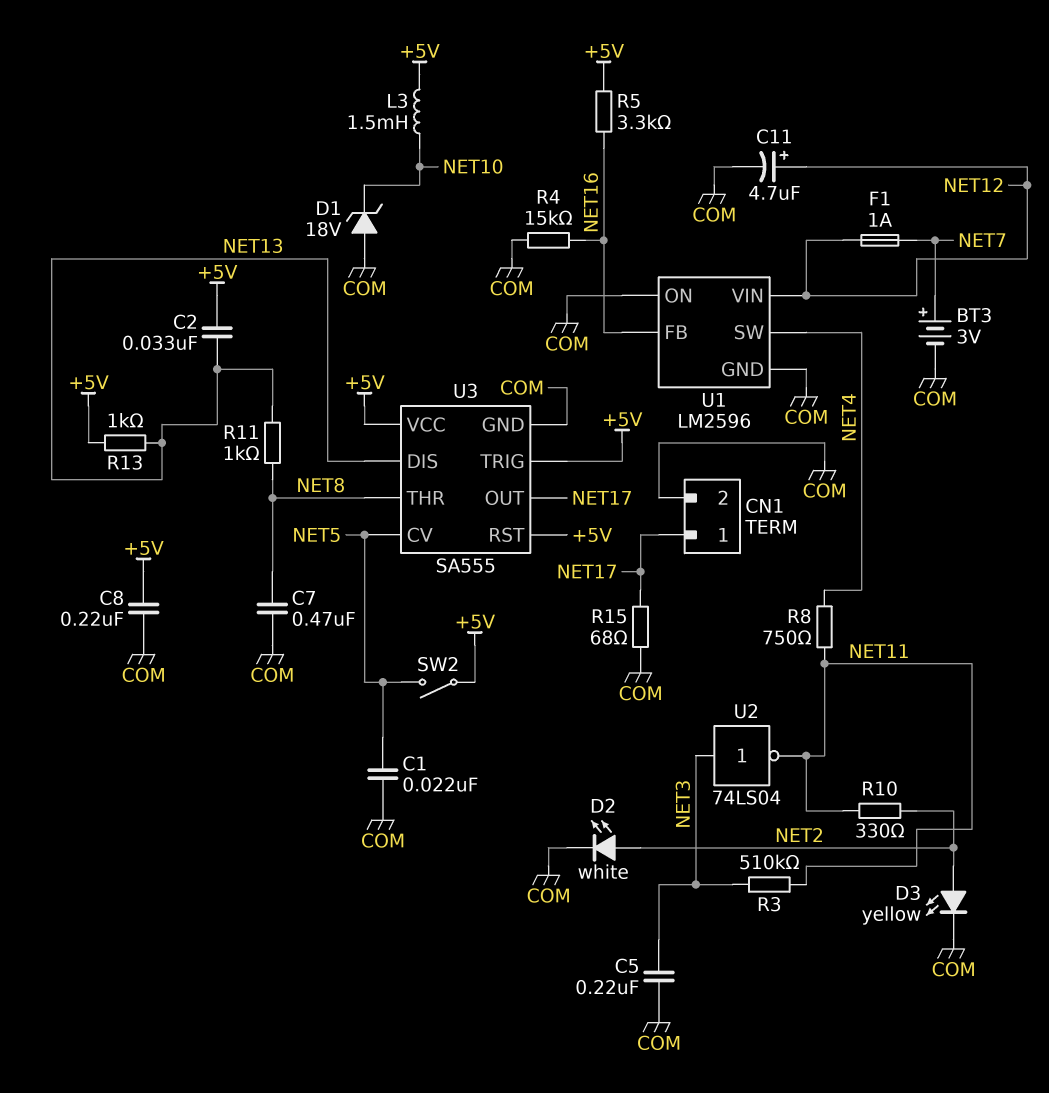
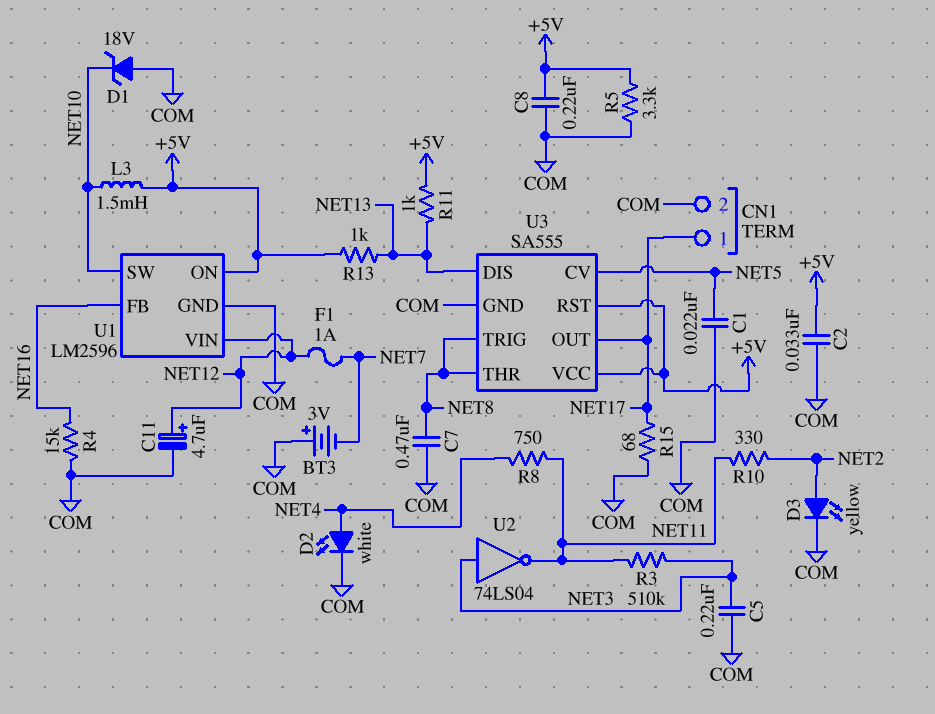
BT3: 3V (plus NET7, minus COM) -> 3V (plus COM, minus NET7)
C2: 33nF (+5V, NET13) -> 33nF (+5V, COM)
D2: LED white (A NET2, K COM) -> LED white (A NET4, K COM)
R5: 3.3k (+5V, NET16) -> 3.3k (+5V, COM)
R11: 1k (NET8, NET13) -> 1k (+5V, NET13)
SW2: switch (+5V, NET5) -> none
U1 pin ON: COM -> +5V
U1 pin SW: NET4 -> NET10
U3 pin TRIG: +5V -> NET8

